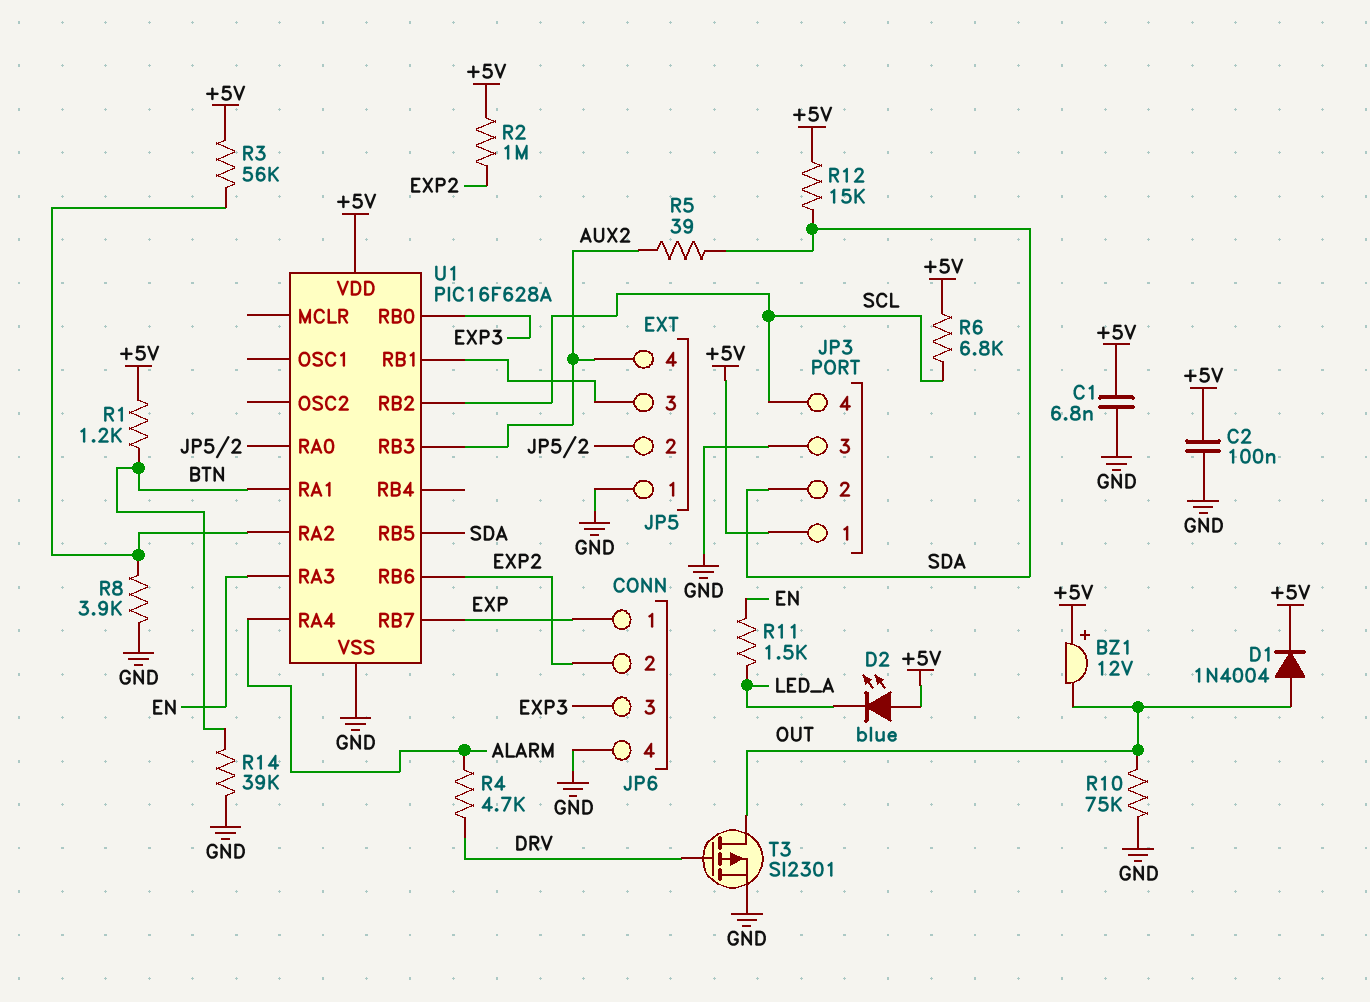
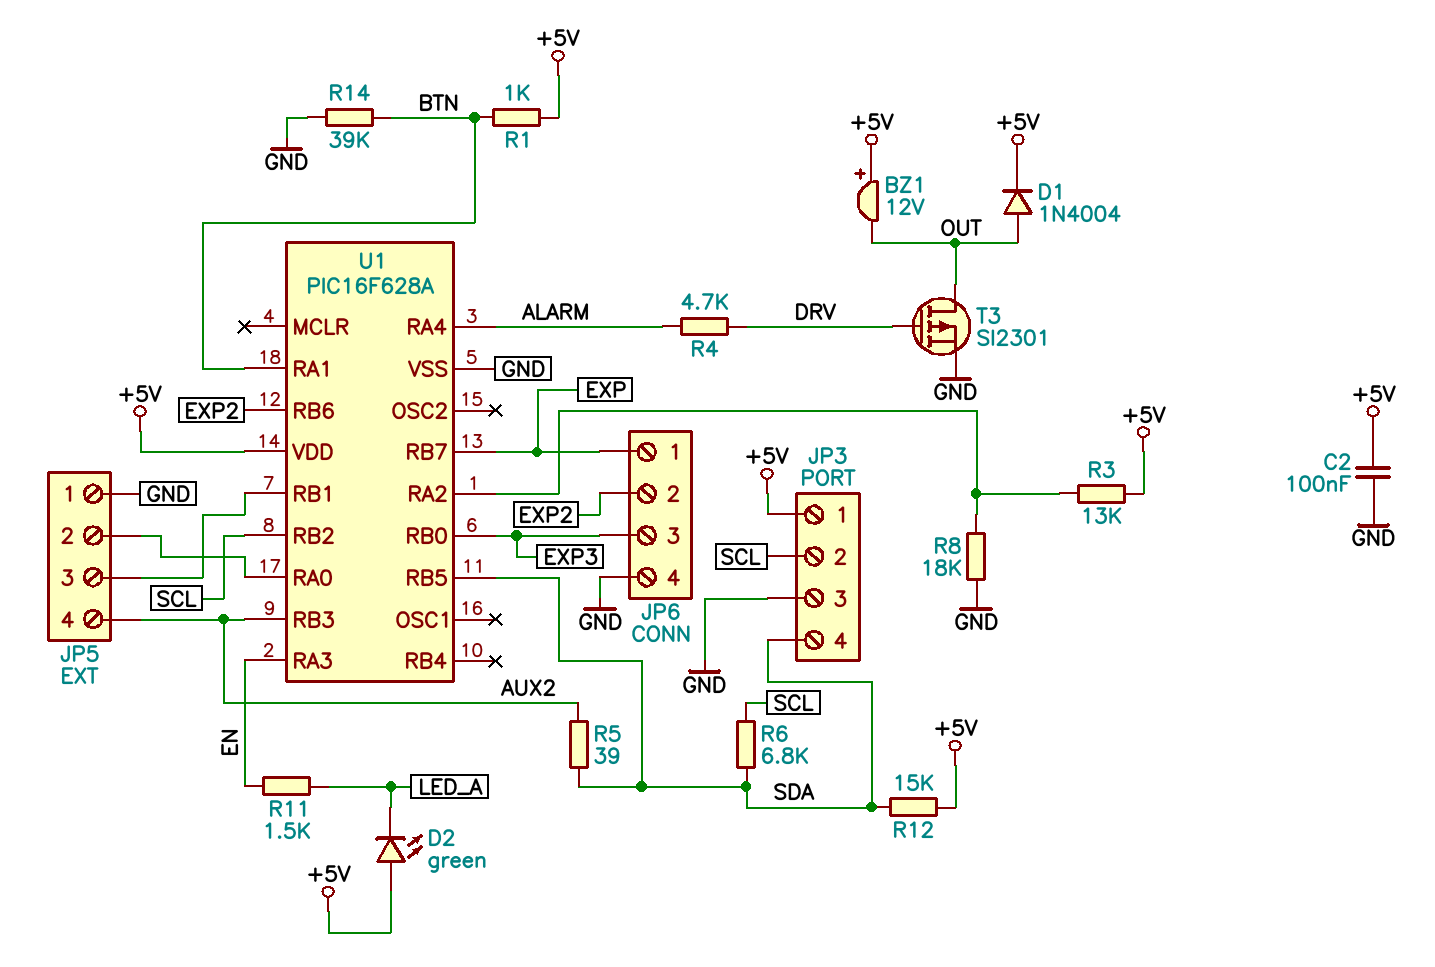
C1: 6.8nF (+5V, GND) -> none
D2: LED blue (A +5V, K LED_A) -> LED green (A +5V, K LED_A)
JP3 pin 2: SDA -> SCL
JP3 pin 4: SCL -> SDA
R1: 1.2k (+5V, BTN) -> 1k (+5V, BTN)
R2: 1M (+5V, EXP2) -> none
R3: 56k (+5V, U1/RA2) -> 13k (+5V, U1/RA2)
R6: 6.8k (+5V, SCL) -> 6.8k (SCL, SDA)
R8: 3.9k (GND, U1/RA2) -> 18k (GND, U1/RA2)
R10: 75k (GND, OUT) -> none

